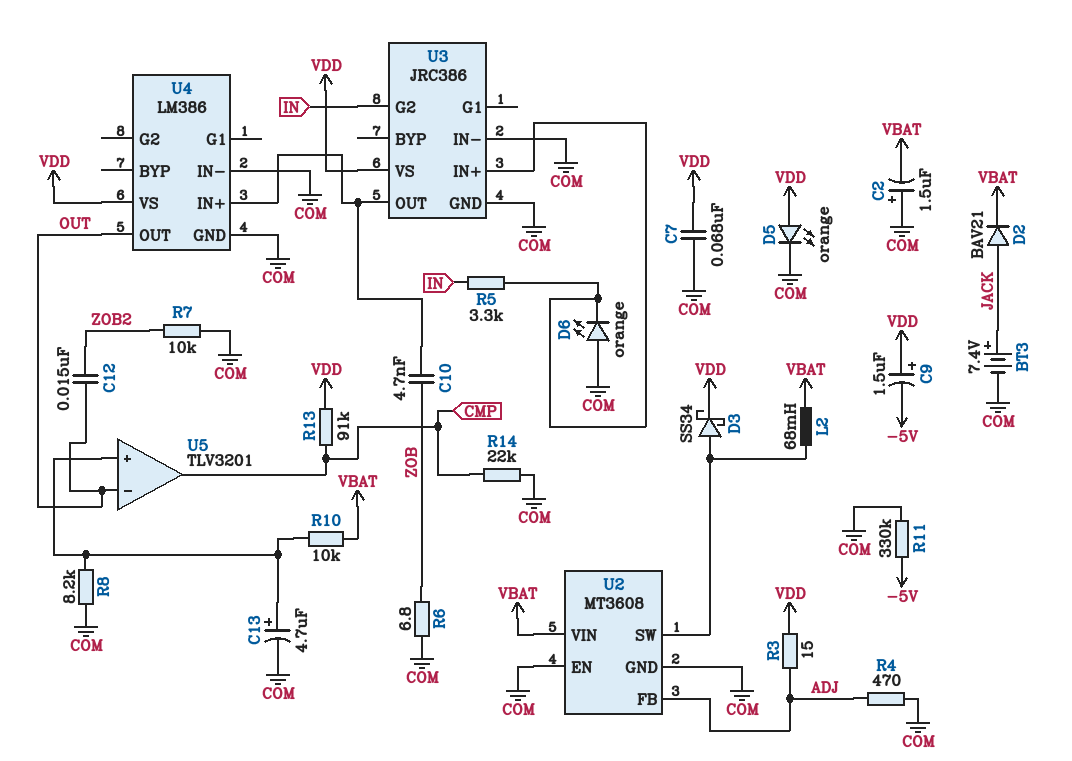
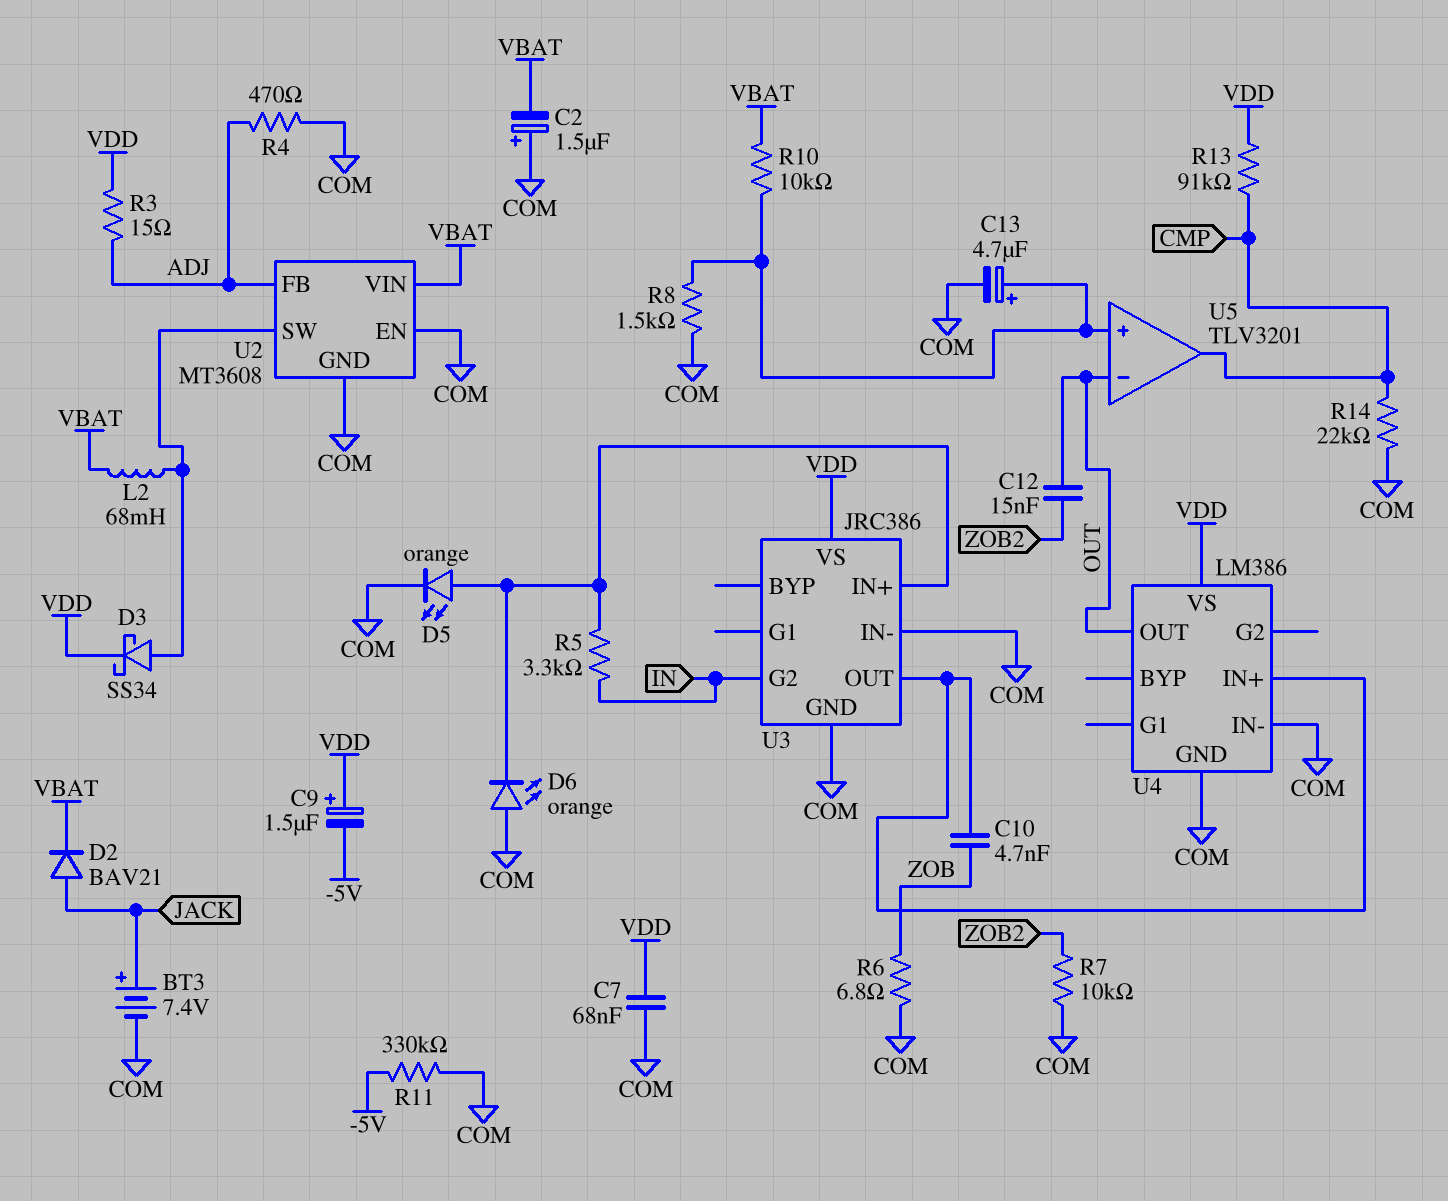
D5: LED orange (A VDD, K COM) -> LED orange (A U3/IN+, K COM)
R8: 8.2k (COM, U5/in+) -> 1.5k (COM, U5/in+)

